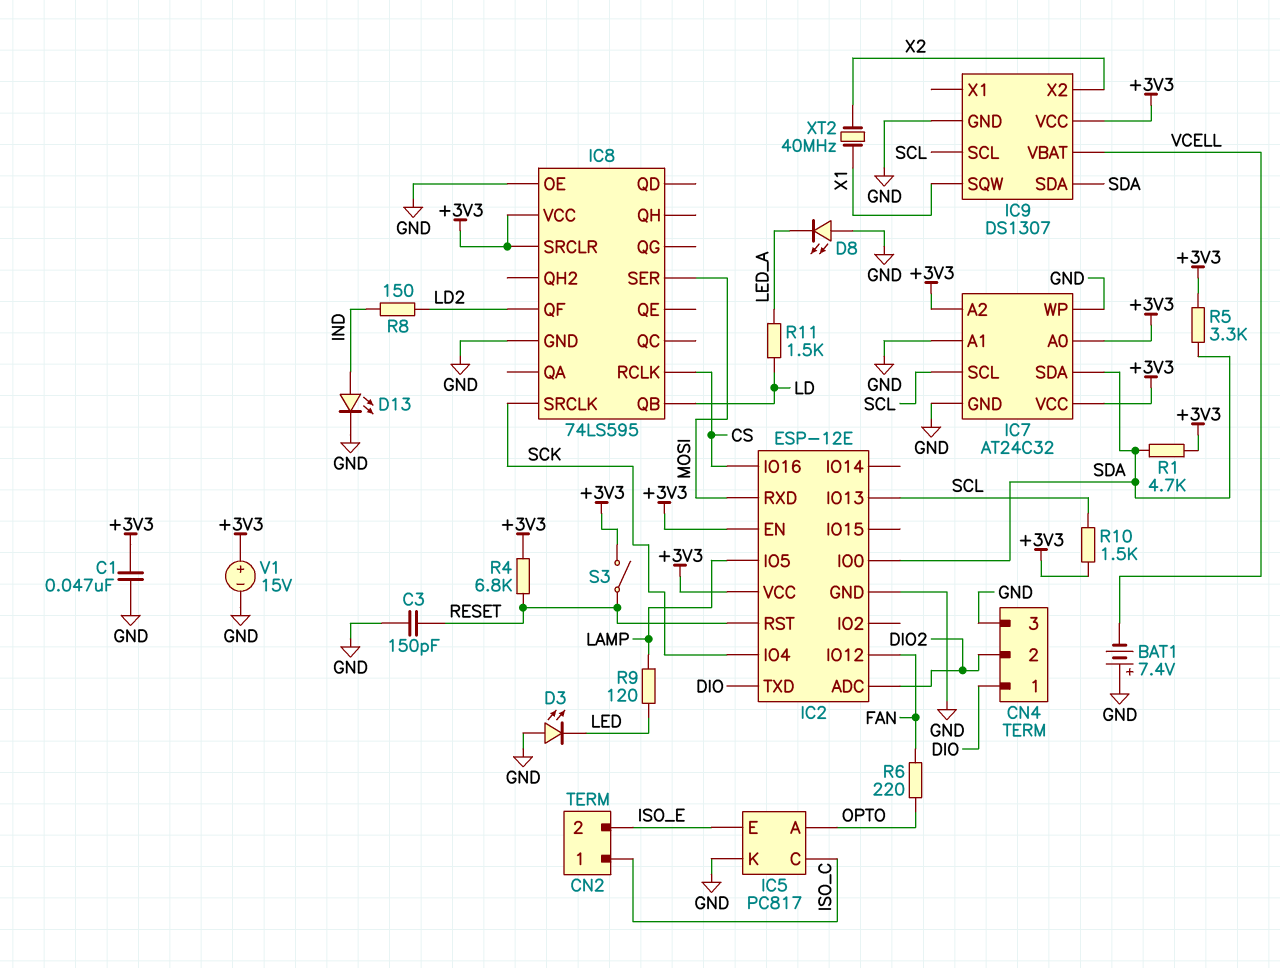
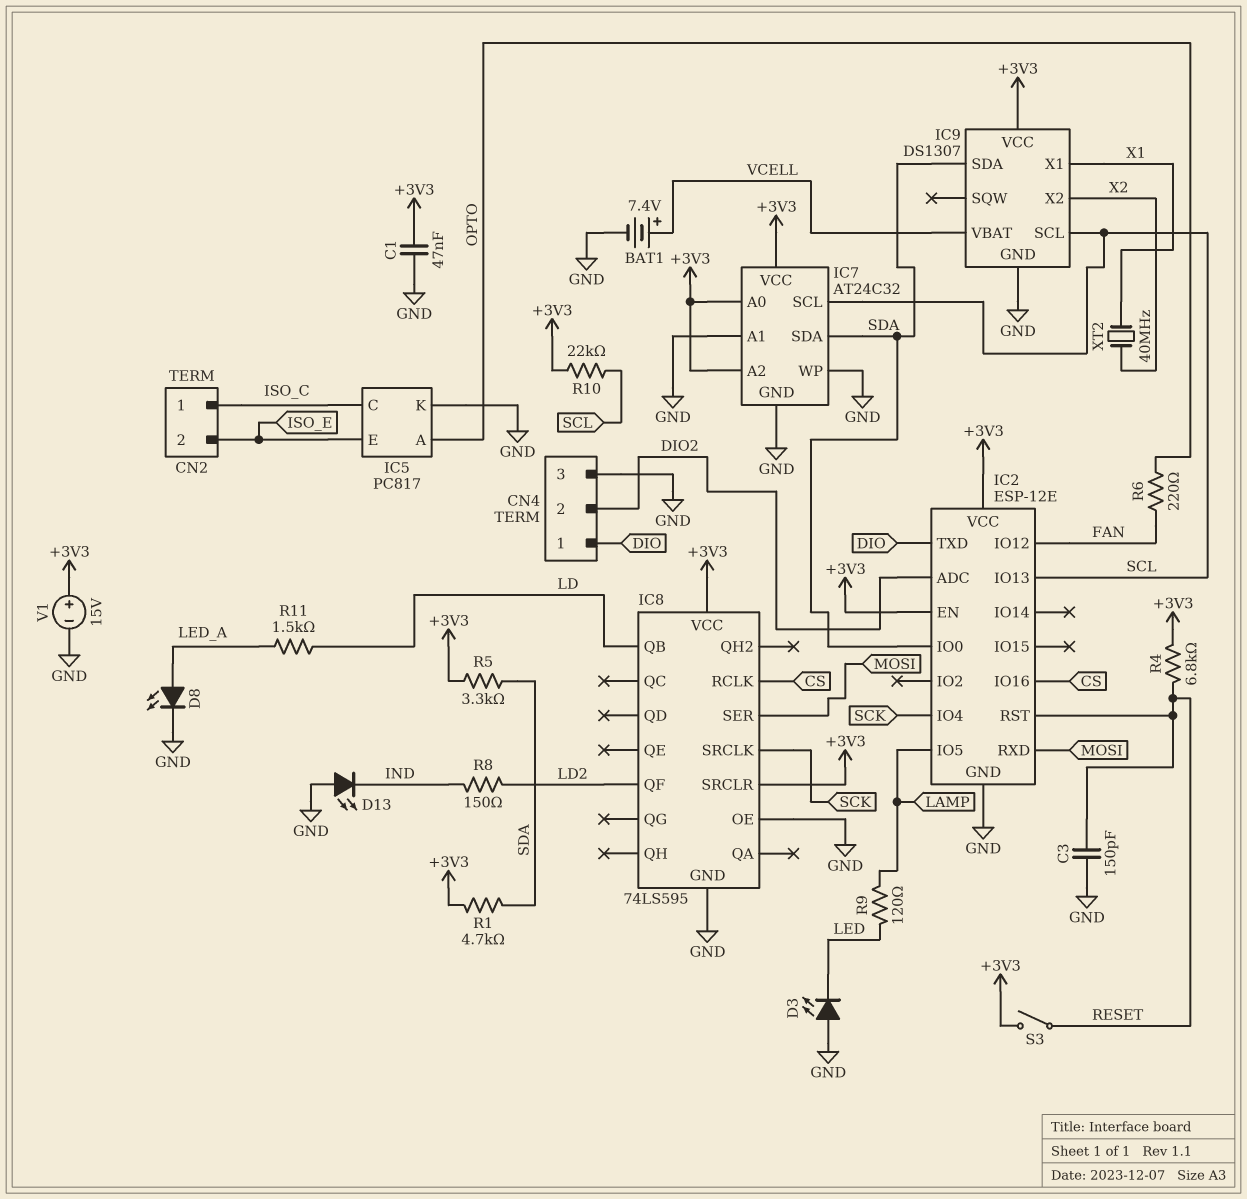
BAT1: 7.4V (plus GND, minus VCELL) -> 7.4V (plus VCELL, minus GND)
D8: LED (A GND, K LED_A) -> LED (A LED_A, K GND)
D13: LED (A IND, K GND) -> LED (A GND, K IND)
IC9 pin SQW: X1 -> none
IC9 pin X1: none -> X1
R10: 1.5k (+3V3, SCL) -> 22k (+3V3, SCL)

